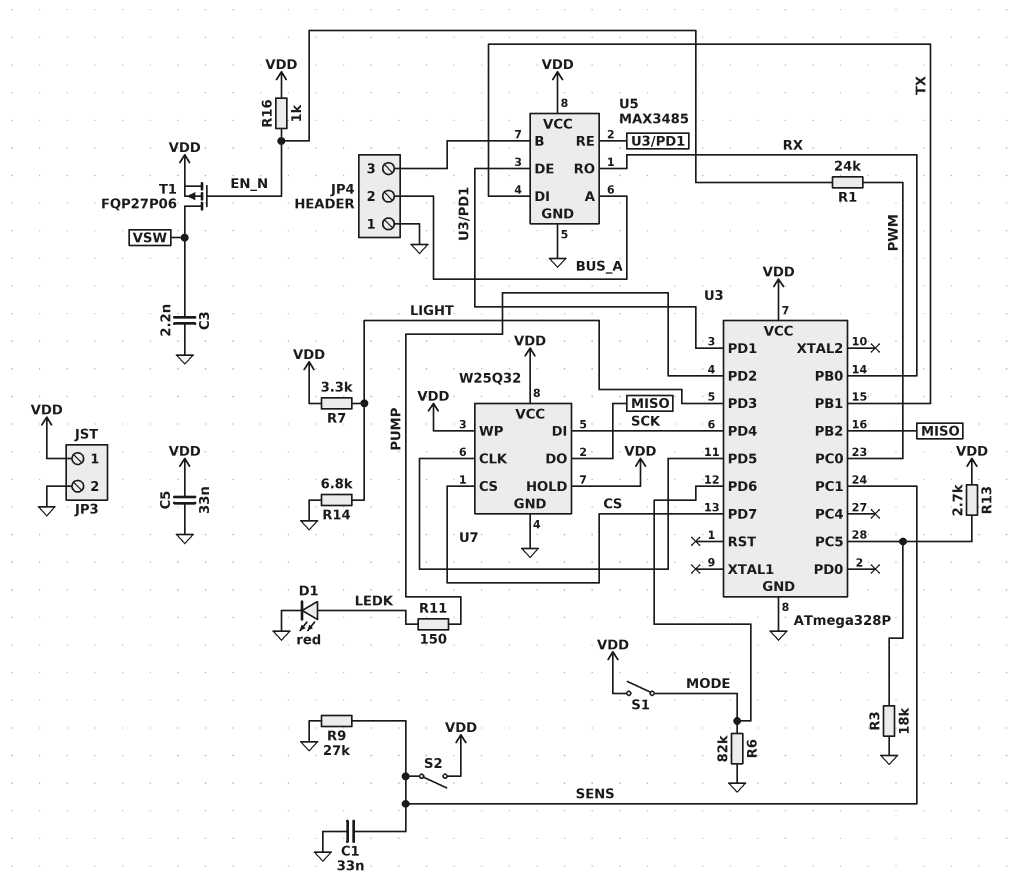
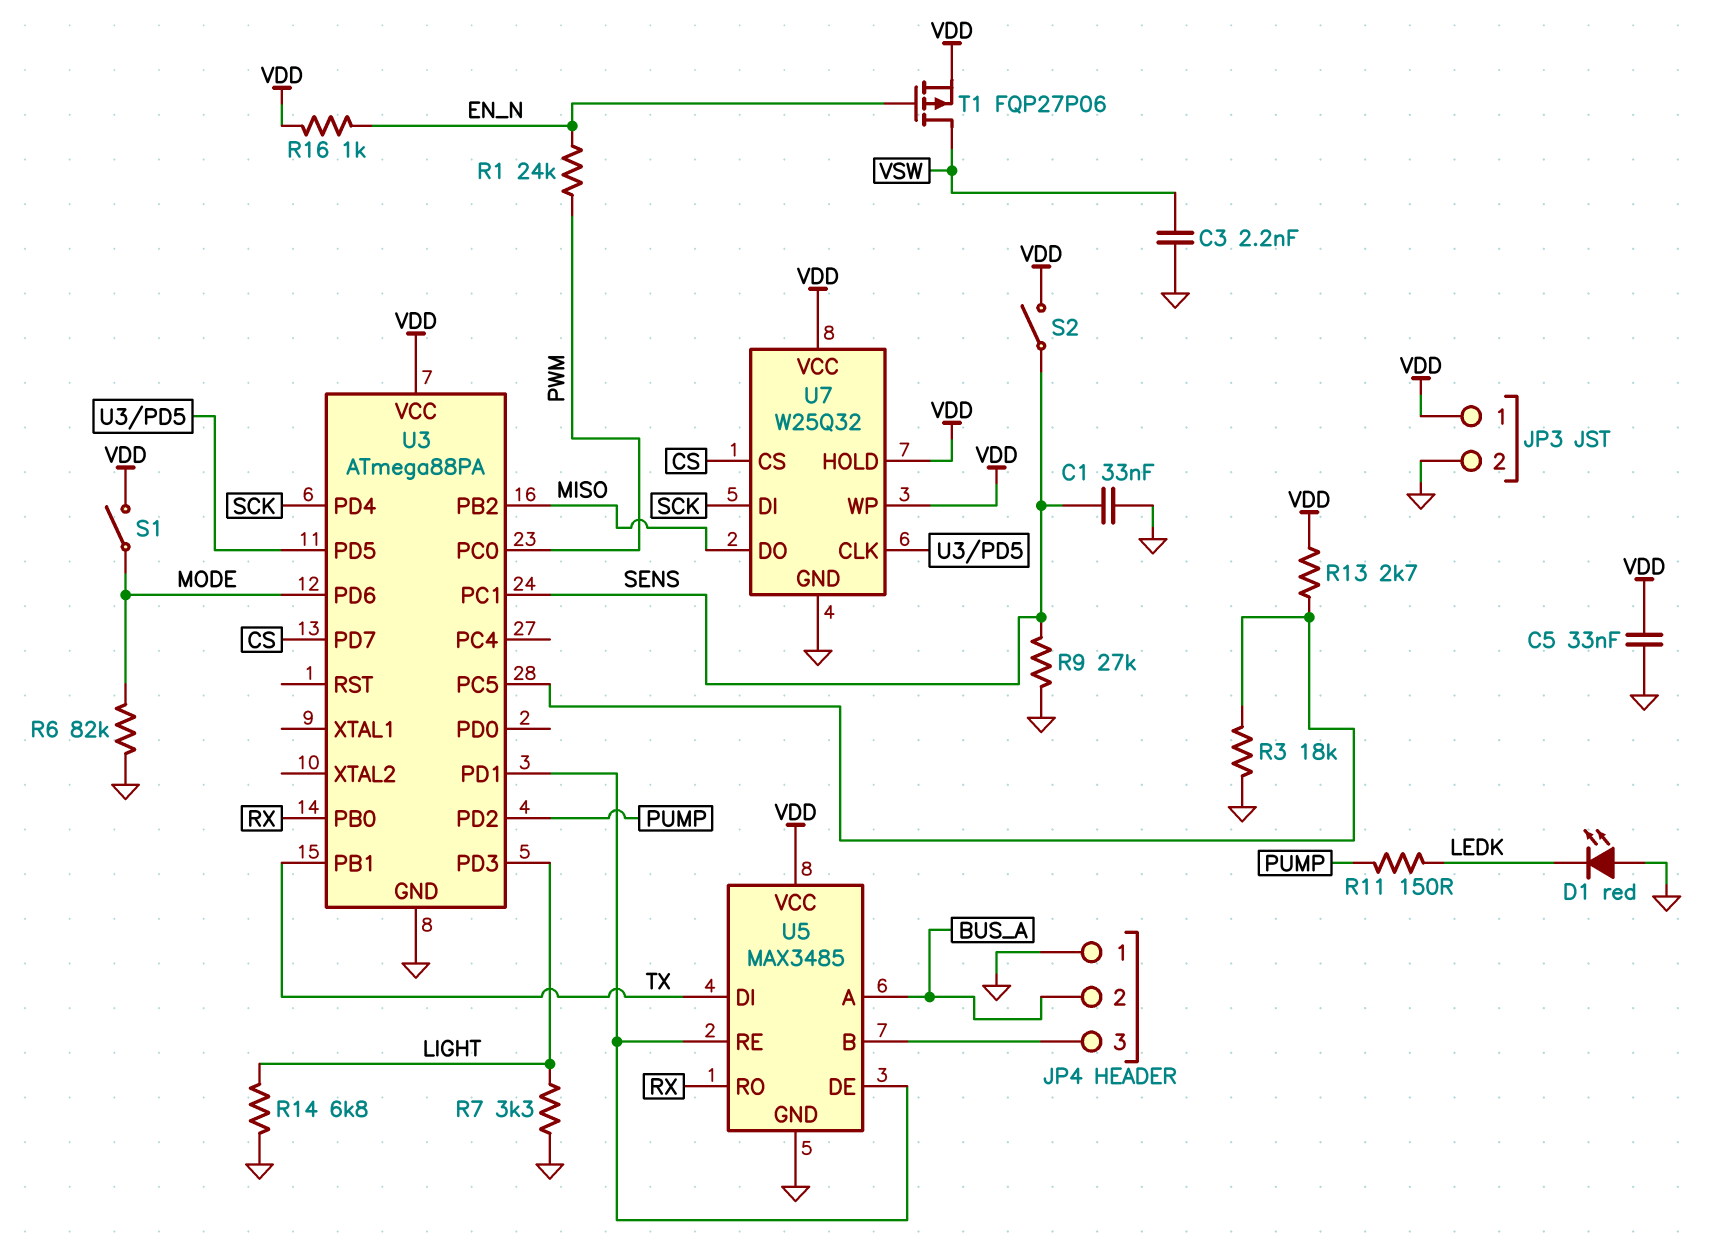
D1: LED red (A LEDK, K GND) -> LED red (A GND, K LEDK)
R7: 3.3k (LIGHT, VDD) -> 3.3k (GND, LIGHT)
U3: ATmega328P -> ATmega88PA

